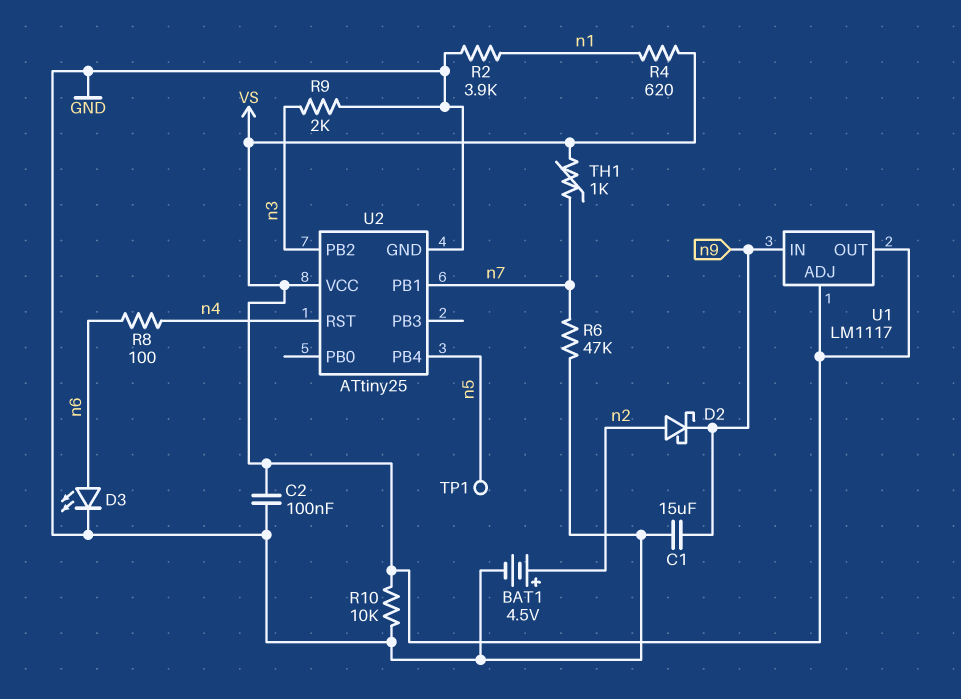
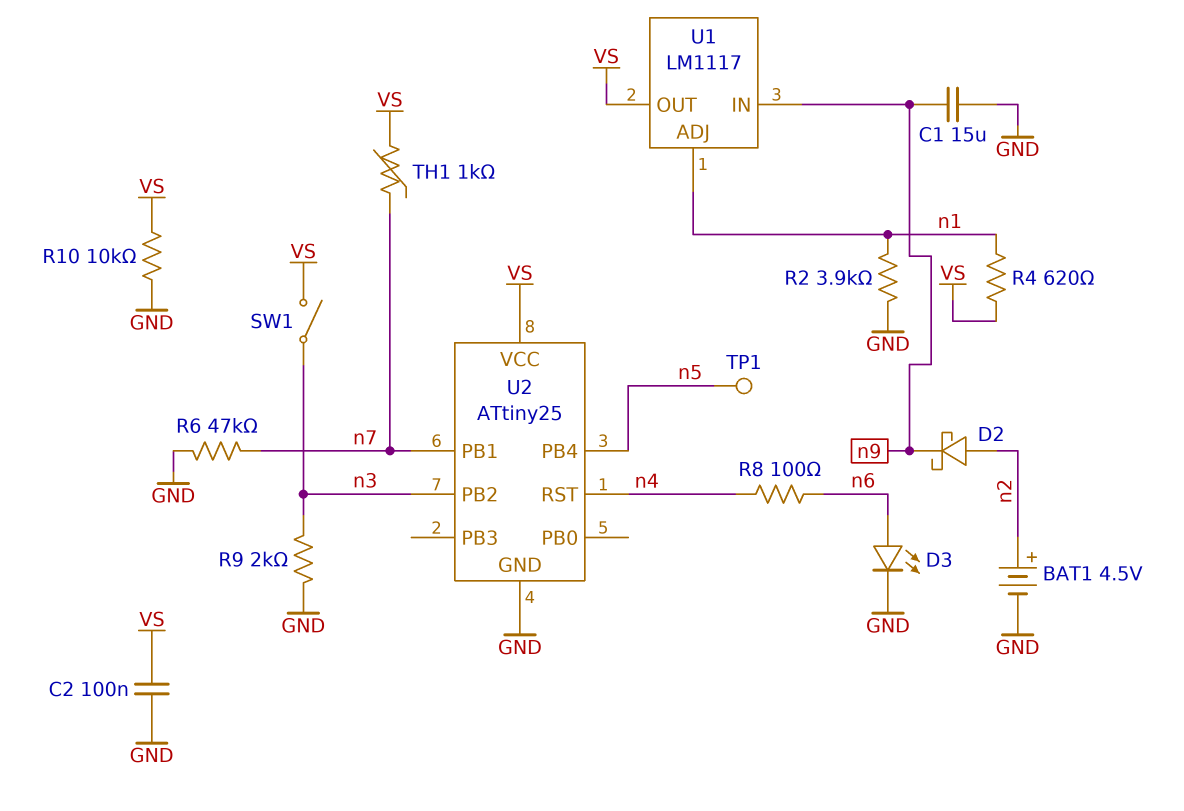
SW1: none -> switch (VS, n3)
U1 pin ADJ: VS -> n1

